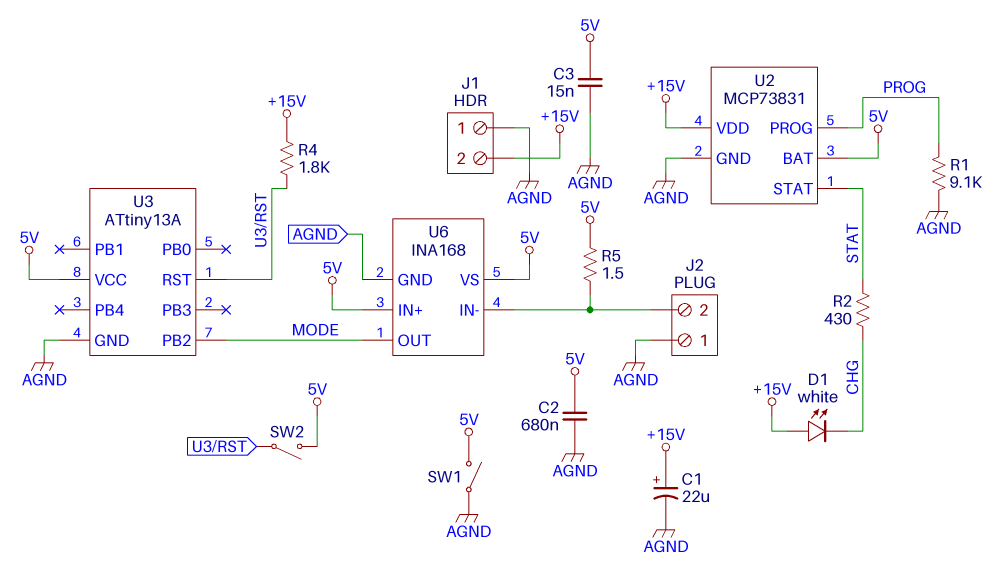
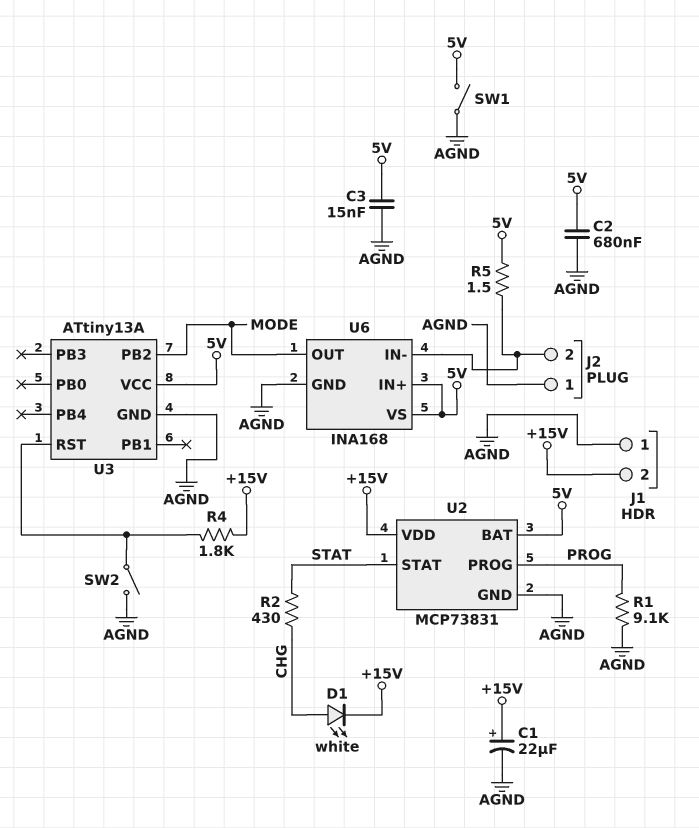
D1: LED white (A +15V, K CHG) -> LED white (A CHG, K +15V)
SW2: switch (5V, U3/RST) -> switch (AGND, U3/RST)

